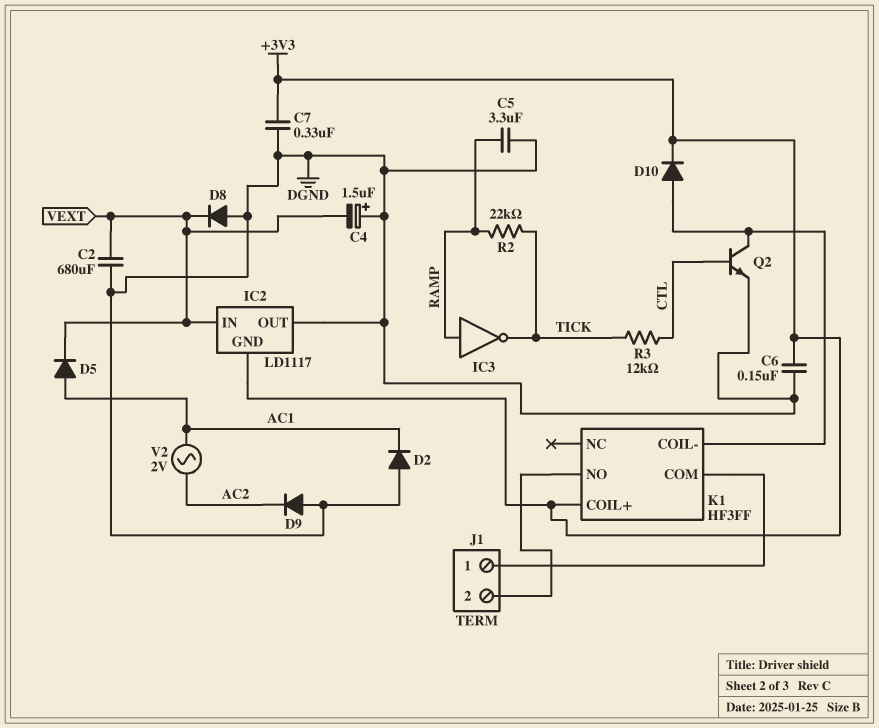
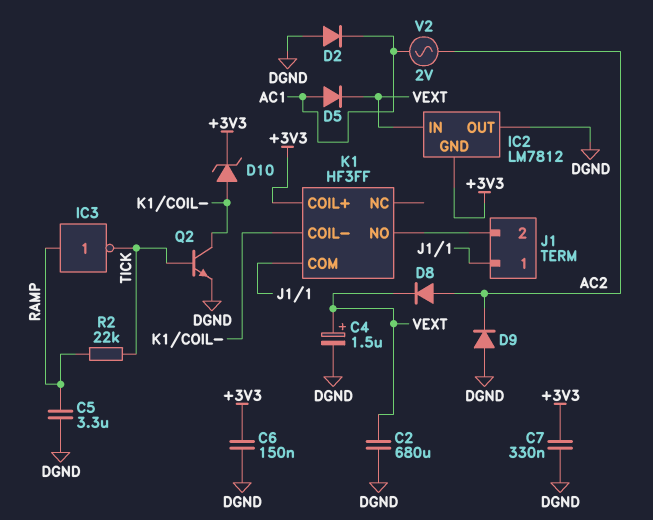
C4: 1.5uF (plus DGND, minus VEXT) -> 1.5uF (plus VEXT, minus DGND)
D8: diode (A DGND, K VEXT) -> diode (A AC2, K VEXT)
D10: diode (A K1/COIL-, K +3V3) -> zener (A K1/COIL-, K +3V3)
IC2: LD1117 -> LM7812
Q2: NPN (B CTL, C K1/COIL-, E DGND) -> NPN (B TICK, C K1/COIL-, E DGND)
R3: 12k (CTL, TICK) -> none

